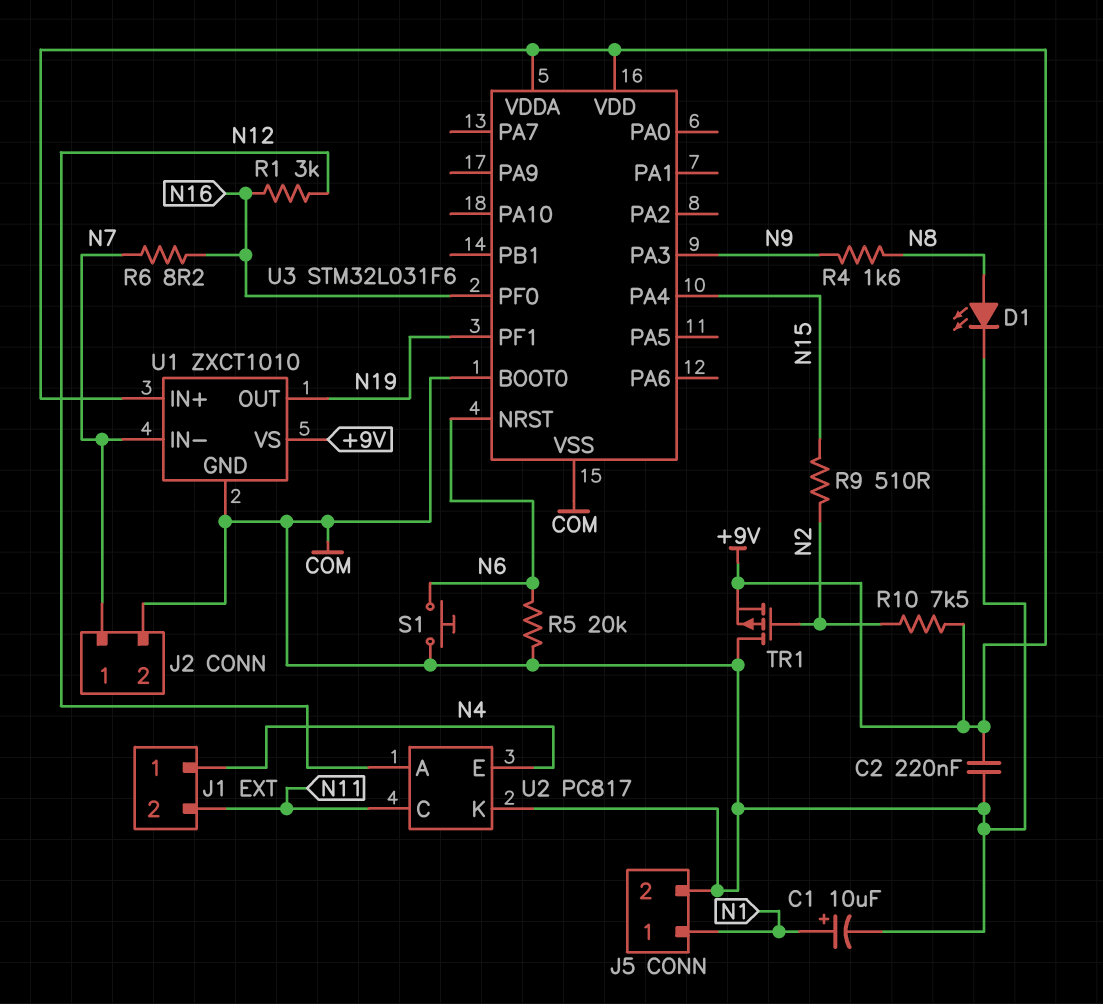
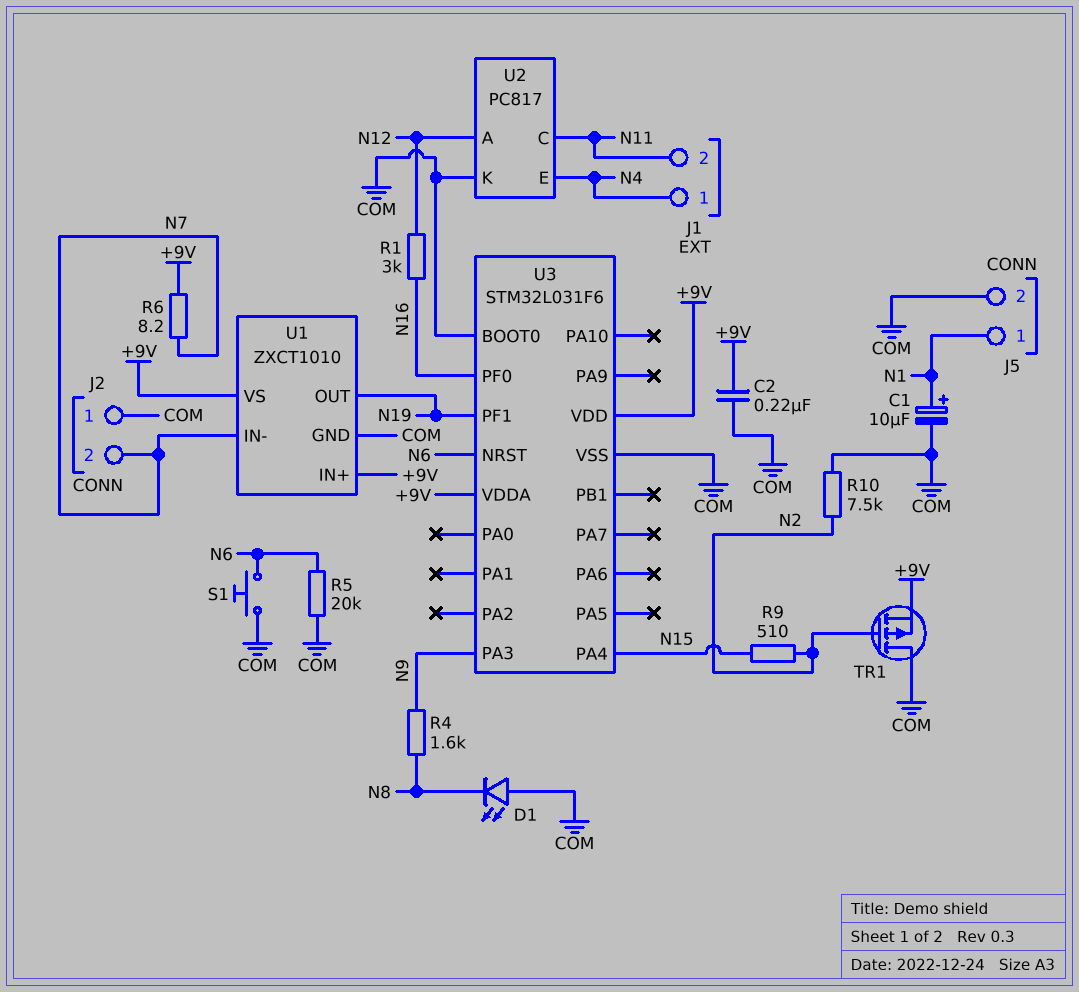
D1: LED (A N8, K COM) -> LED (A COM, K N8)
J2 pin 1: N7 -> COM
J2 pin 2: COM -> N7
R6: 8.2 (N7, N16) -> 8.2 (+9V, N7)
R10: 7.5k (+9V, N2) -> 7.5k (COM, N2)

